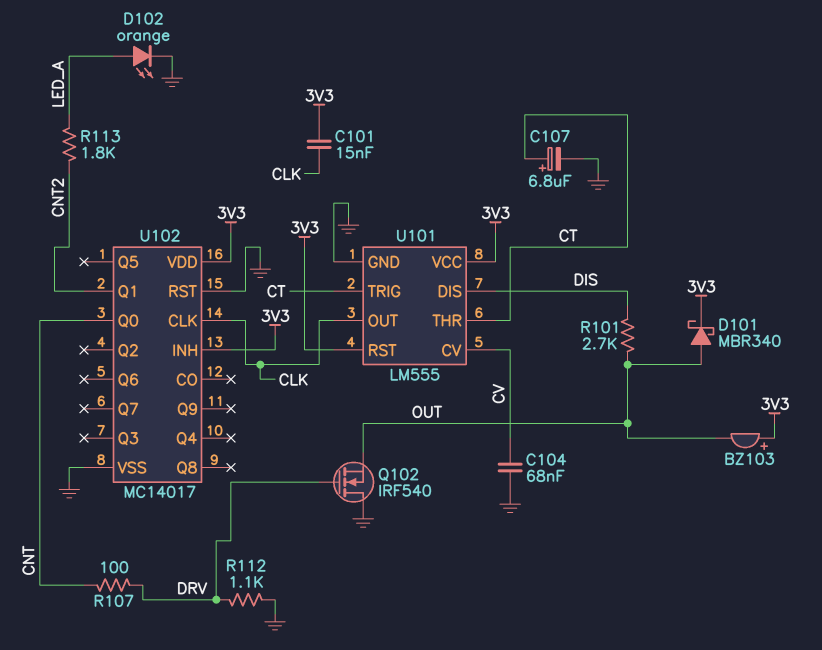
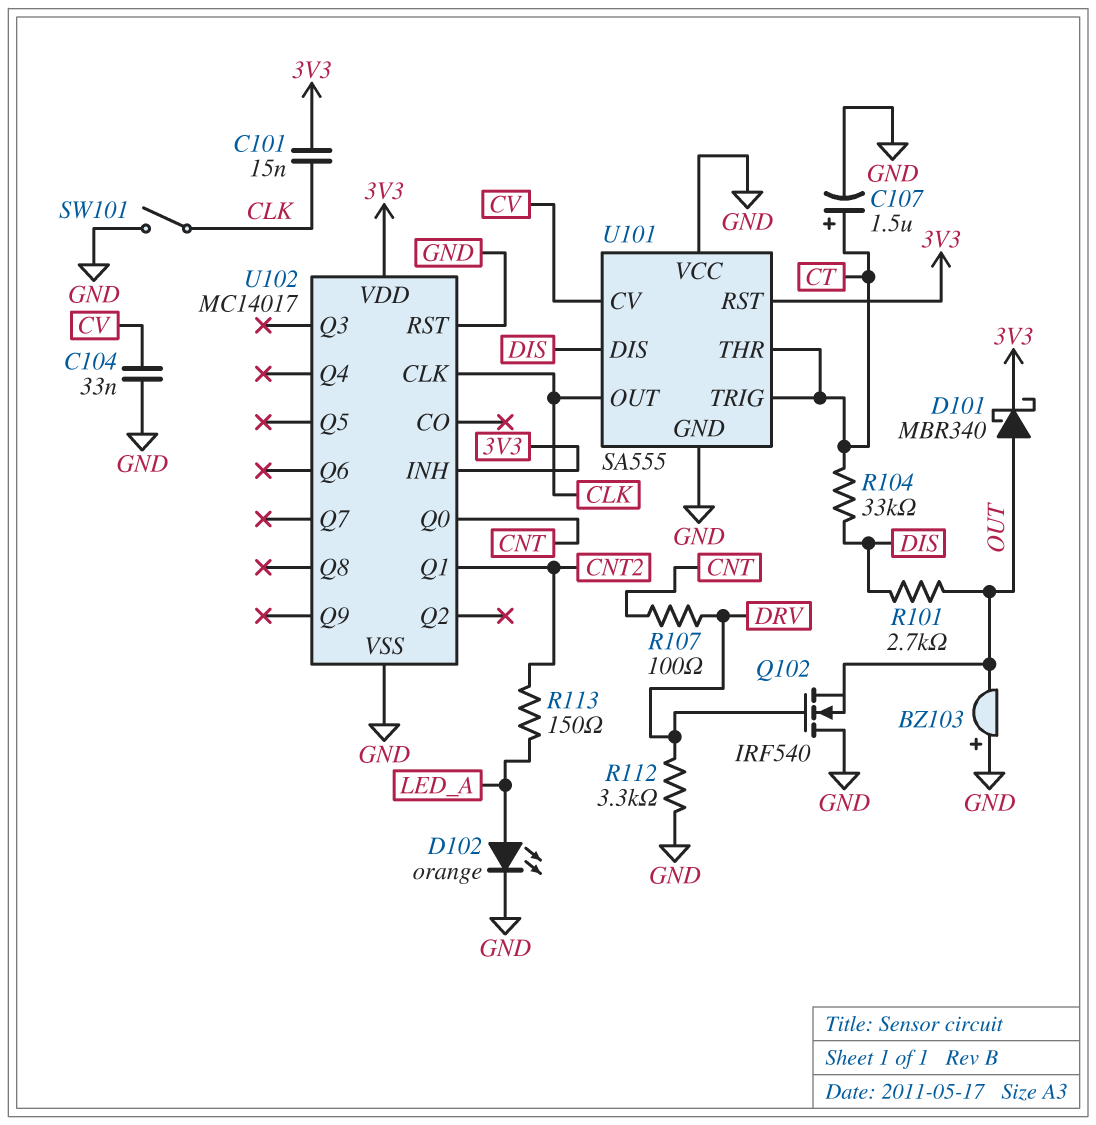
BZ103: buzzer (plus 3V3, minus OUT) -> buzzer (plus GND, minus OUT)
C104: 68nF (CV, GND) -> 33nF (CV, GND)
C107: 6.8uF (plus CT, minus GND) -> 1.5uF (plus CT, minus GND)
R104: none -> 33k (CT, DIS)
R112: 1.1k (DRV, GND) -> 3.3k (DRV, GND)
R113: 1.8k (CNT2, LED_A) -> 150 (CNT2, LED_A)
SW101: none -> switch (CLK, GND)
U101: LM555 -> SA555
U101 pin VCC: 3V3 -> GND

